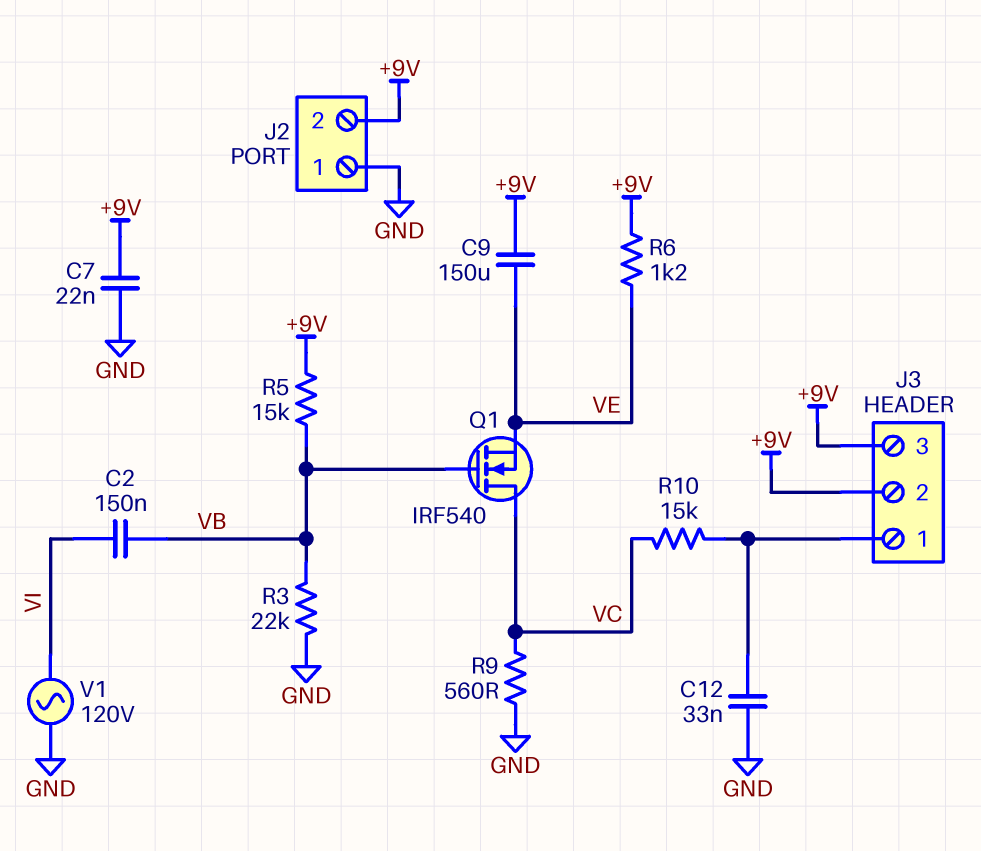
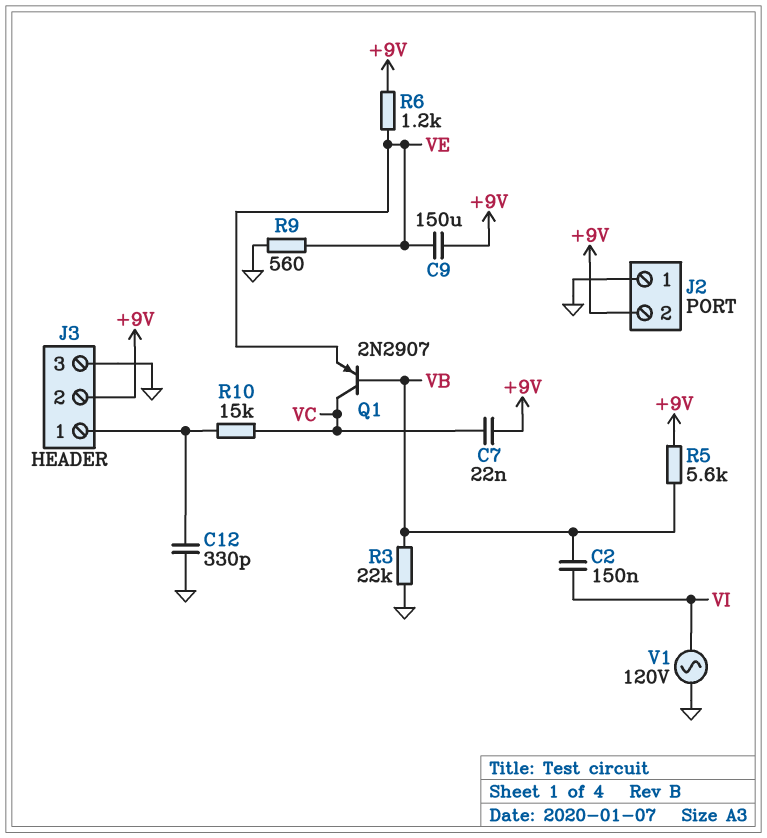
C7: 22nF (+9V, GND) -> 22nF (+9V, VC)
C12: 33nF (GND, J3/1) -> 330pF (GND, J3/1)
J3 pin 3: +9V -> GND
Q1: NMOS IRF540 (G VB, D VC, S VE) -> PNP 2N2907 (B VB, C VC, E VE)
R5: 15k (+9V, VB) -> 5.6k (+9V, VB)
R9: 560 (GND, VC) -> 560 (GND, VE)

